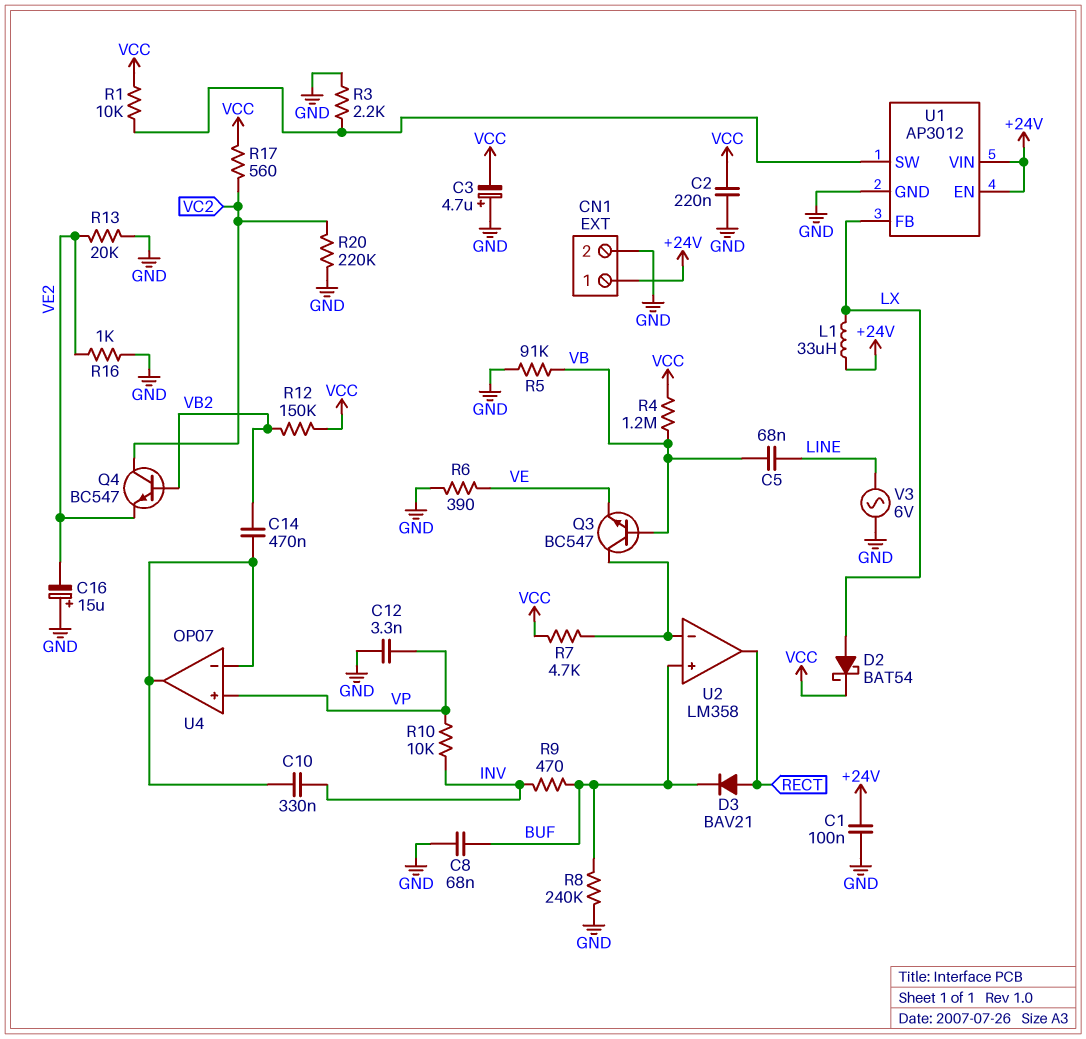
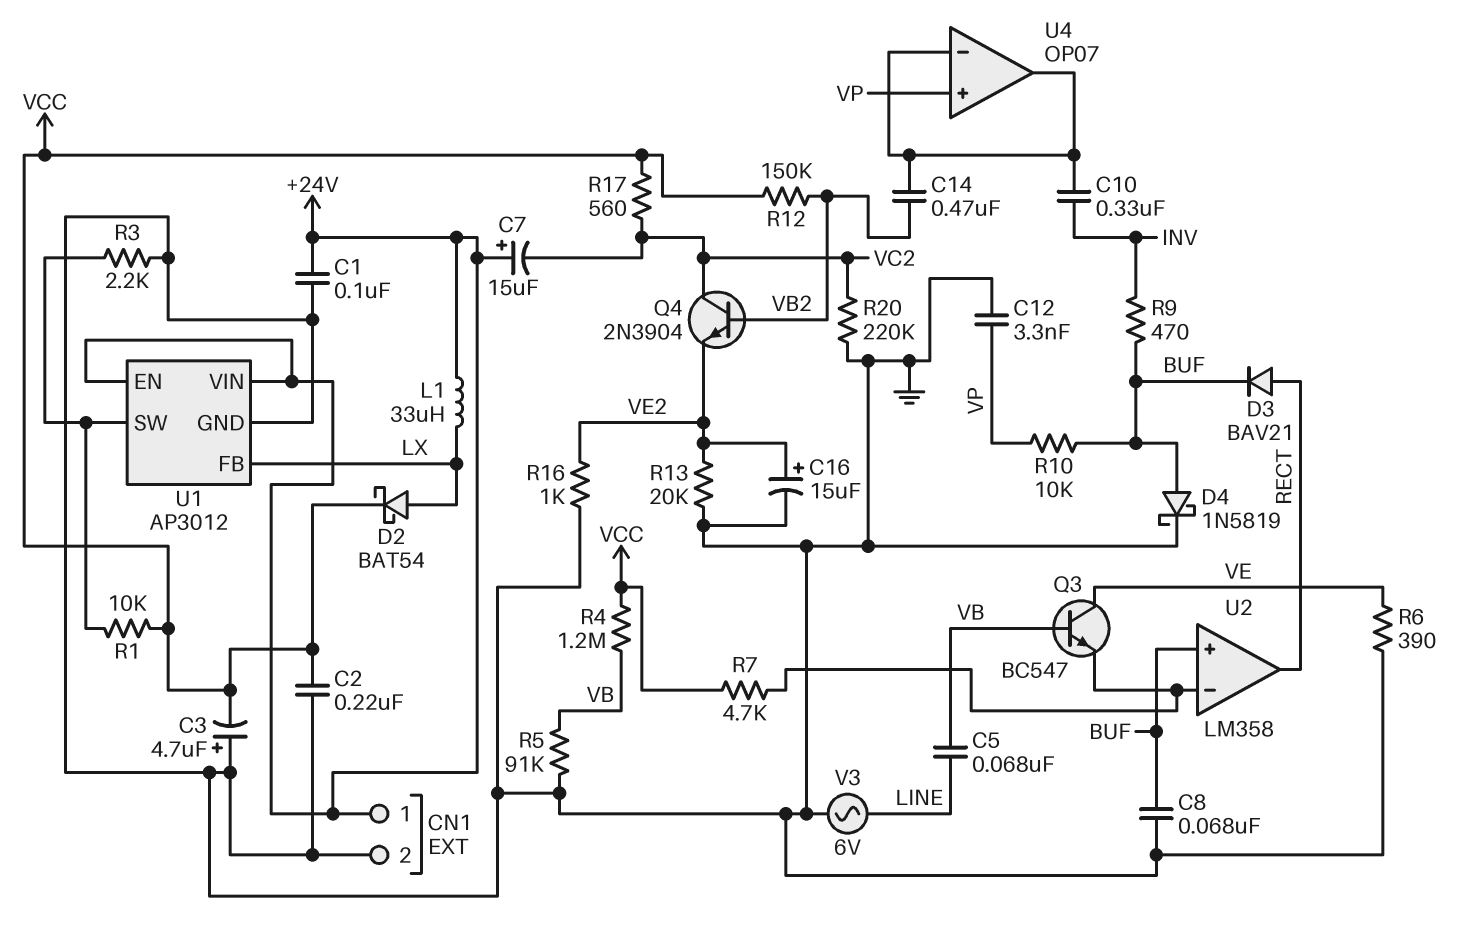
C7: none -> 15uF (plus +24V, minus VC2)
C16: 15uF (plus GND, minus VE2) -> 15uF (plus VE2, minus GND)
D4: none -> schottky 1N5819 (A BUF, K GND)
Q3: NPN BC547 (B VB, C U2/in-, E VE) -> NPN BC547 (B VB, C VE, E U2/in-)
Q4: NPN BC547 (B VB2, C VC2, E VE2) -> NPN 2N3904 (B VB2, C VC2, E VE2)
R8: 240k (BUF, GND) -> none
R10: 10k (INV, VP) -> 10k (BUF, VP)

